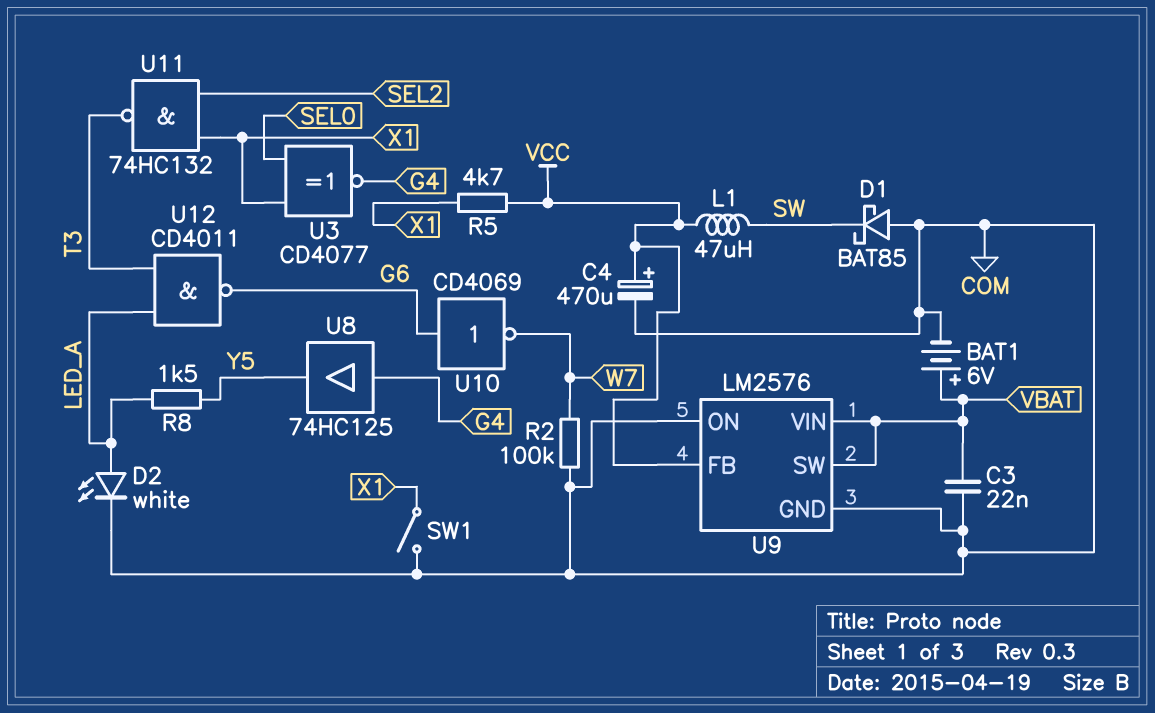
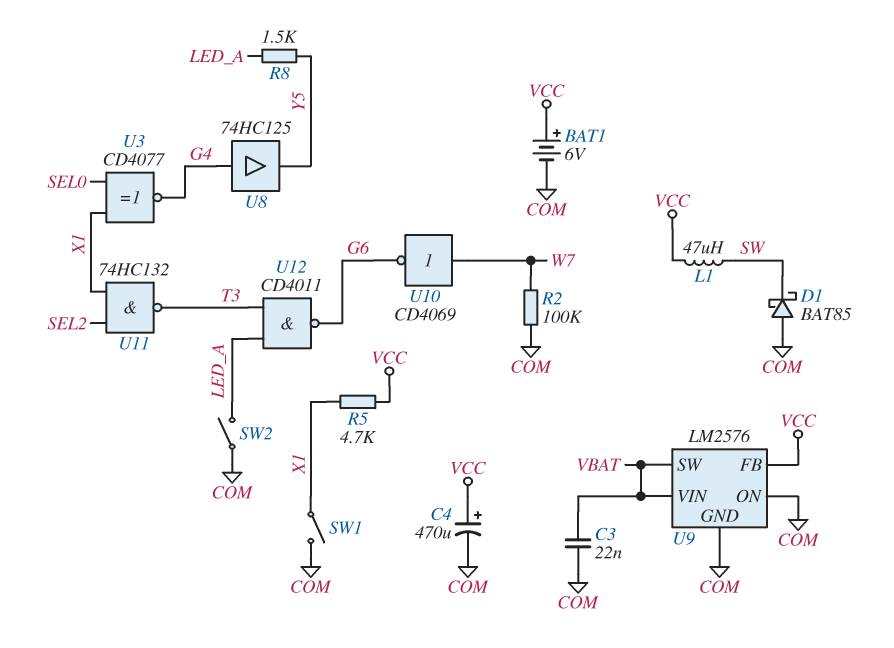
BAT1: 6V (plus VBAT, minus COM) -> 6V (plus VCC, minus COM)
D2: LED white (A LED_A, K COM) -> none
SW2: none -> switch (COM, LED_A)
U10: NOT CD4069 (in G6, out W7) -> NOT CD4069 (in W7, out G6)

